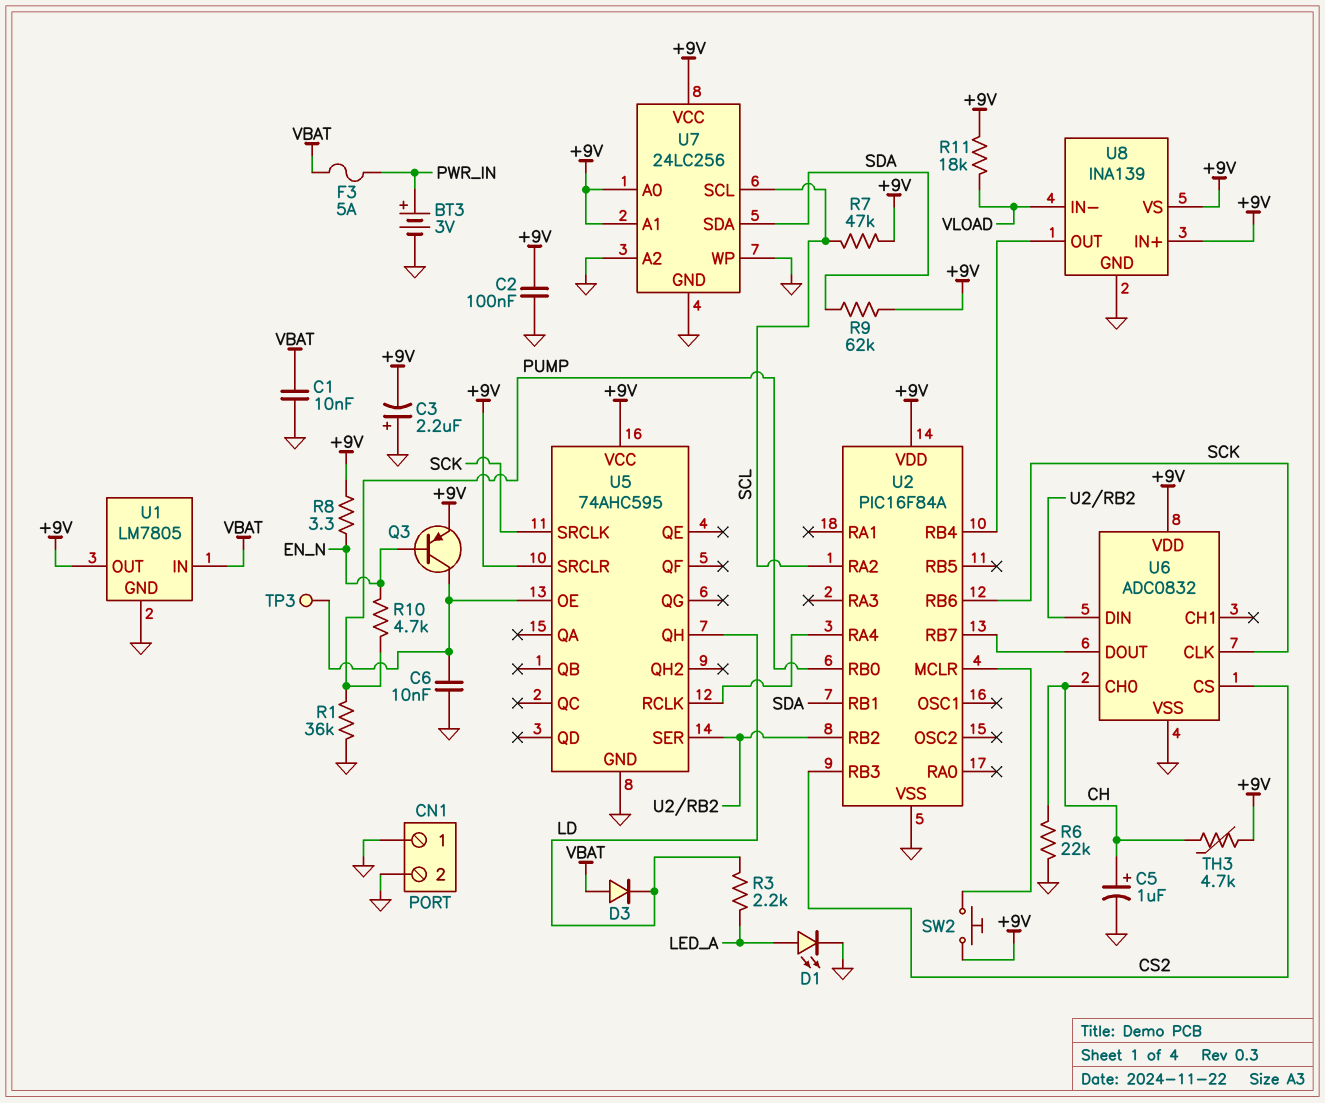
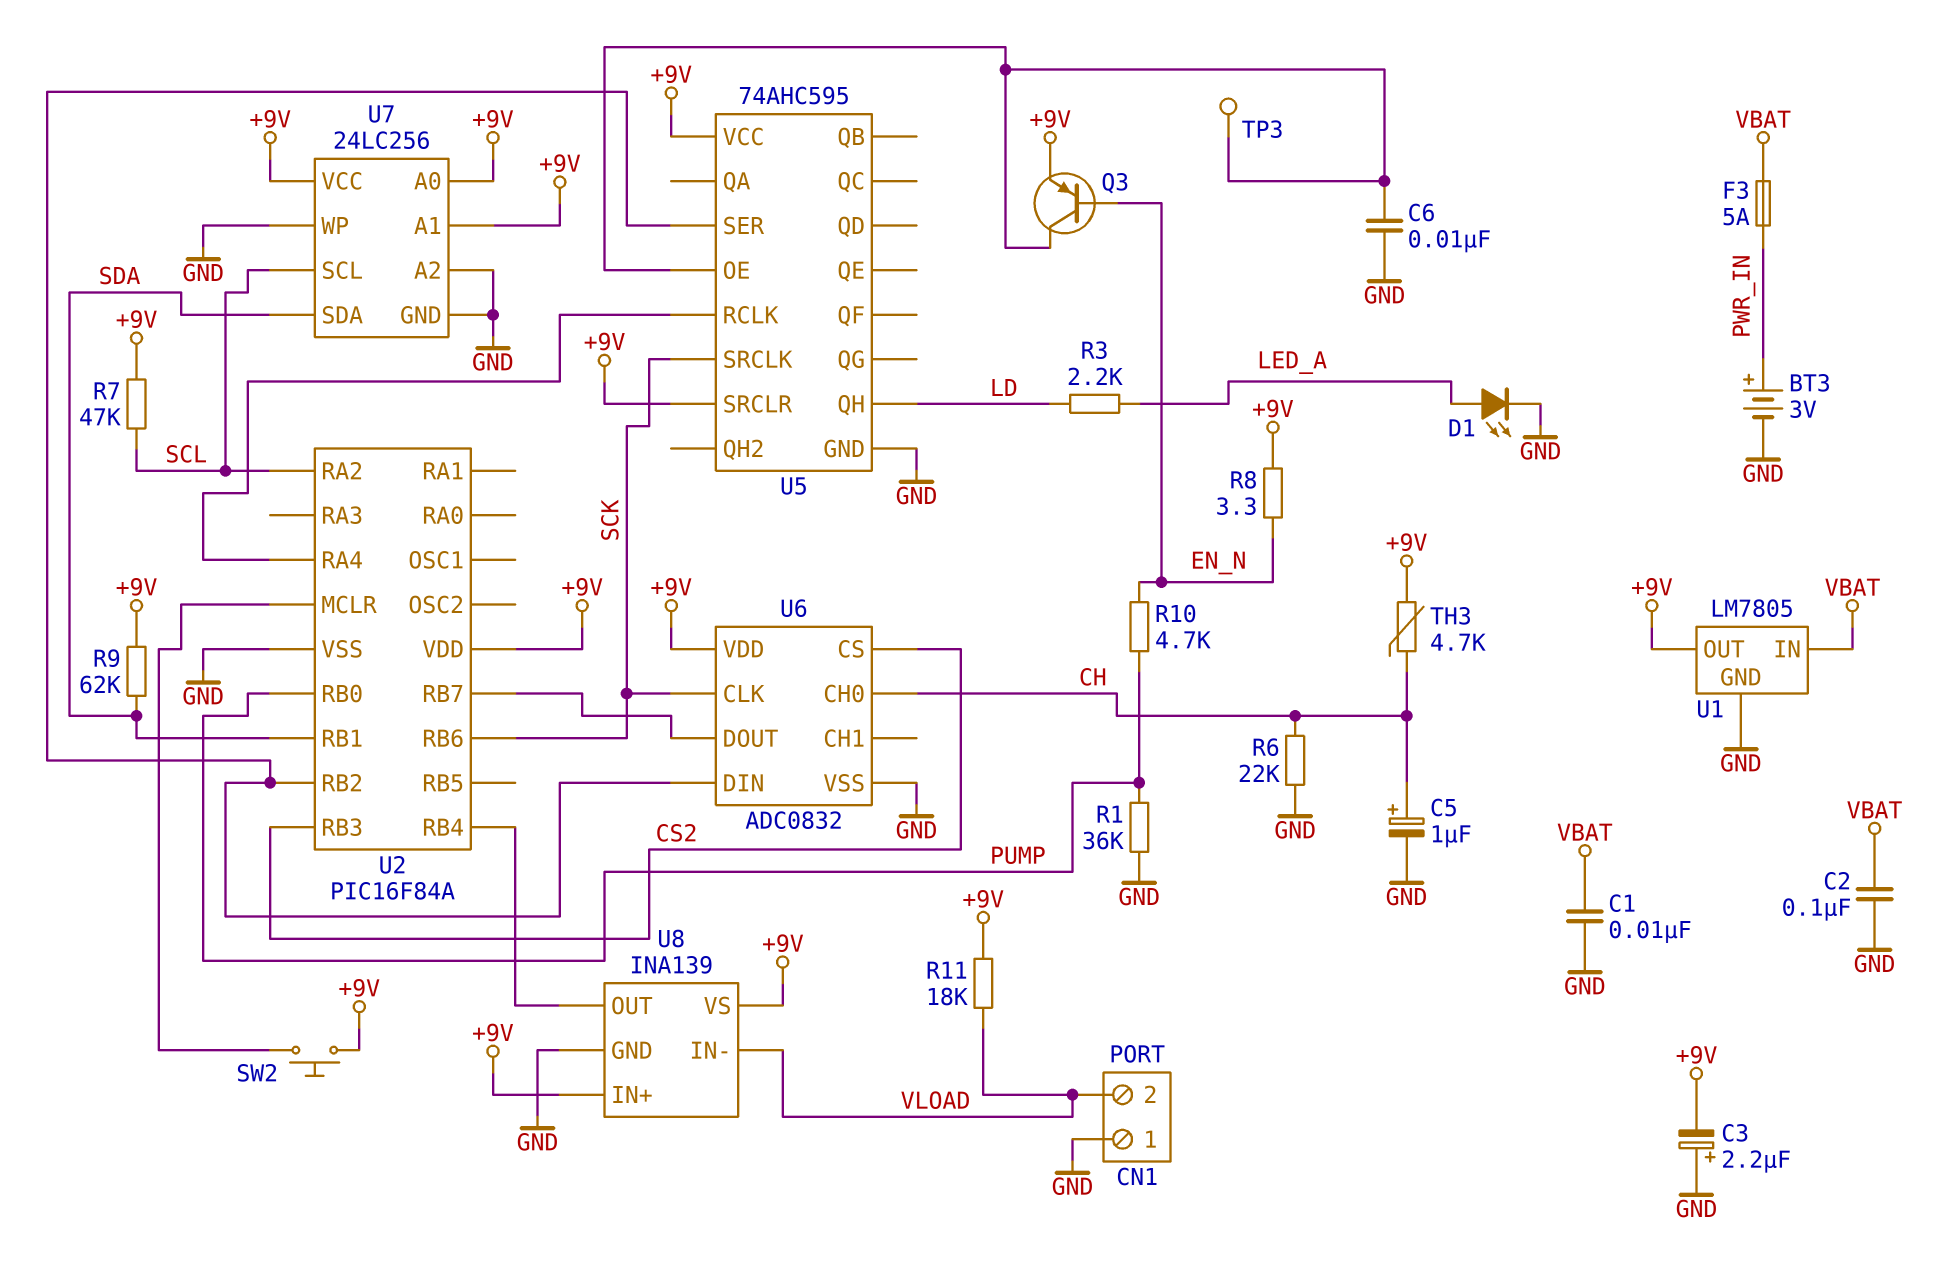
C2: 100nF (+9V, GND) -> 100nF (GND, VBAT)
CN1 pin 2: GND -> VLOAD
D3: diode (A VBAT, K LD) -> none

